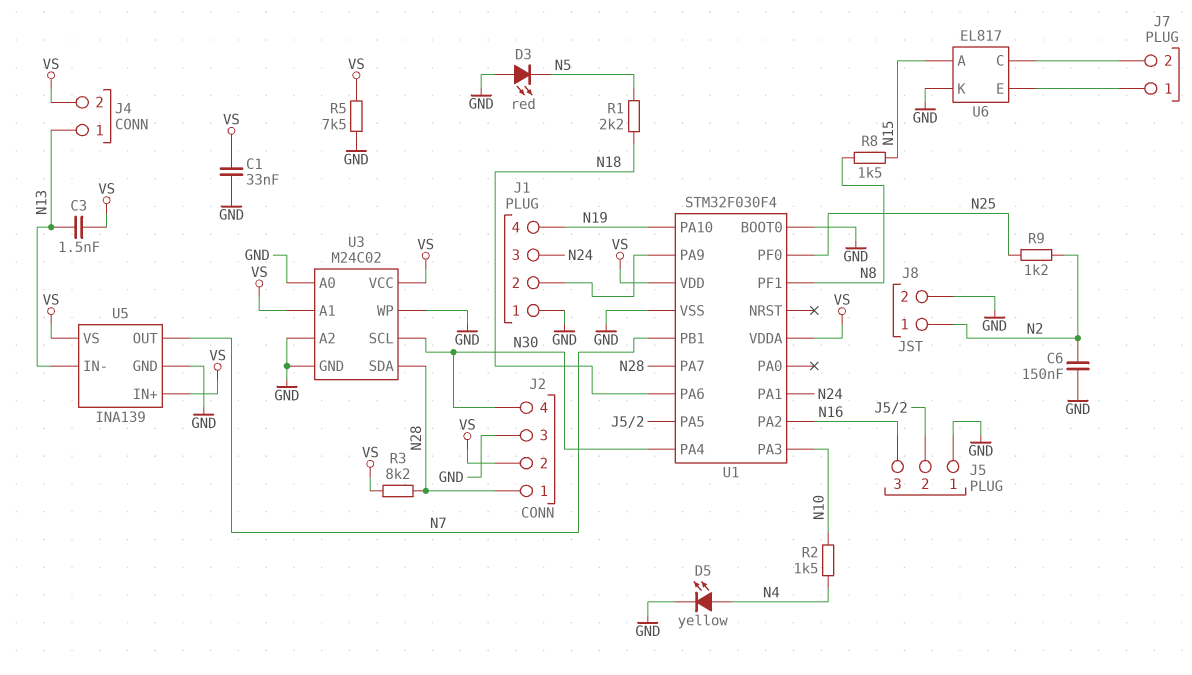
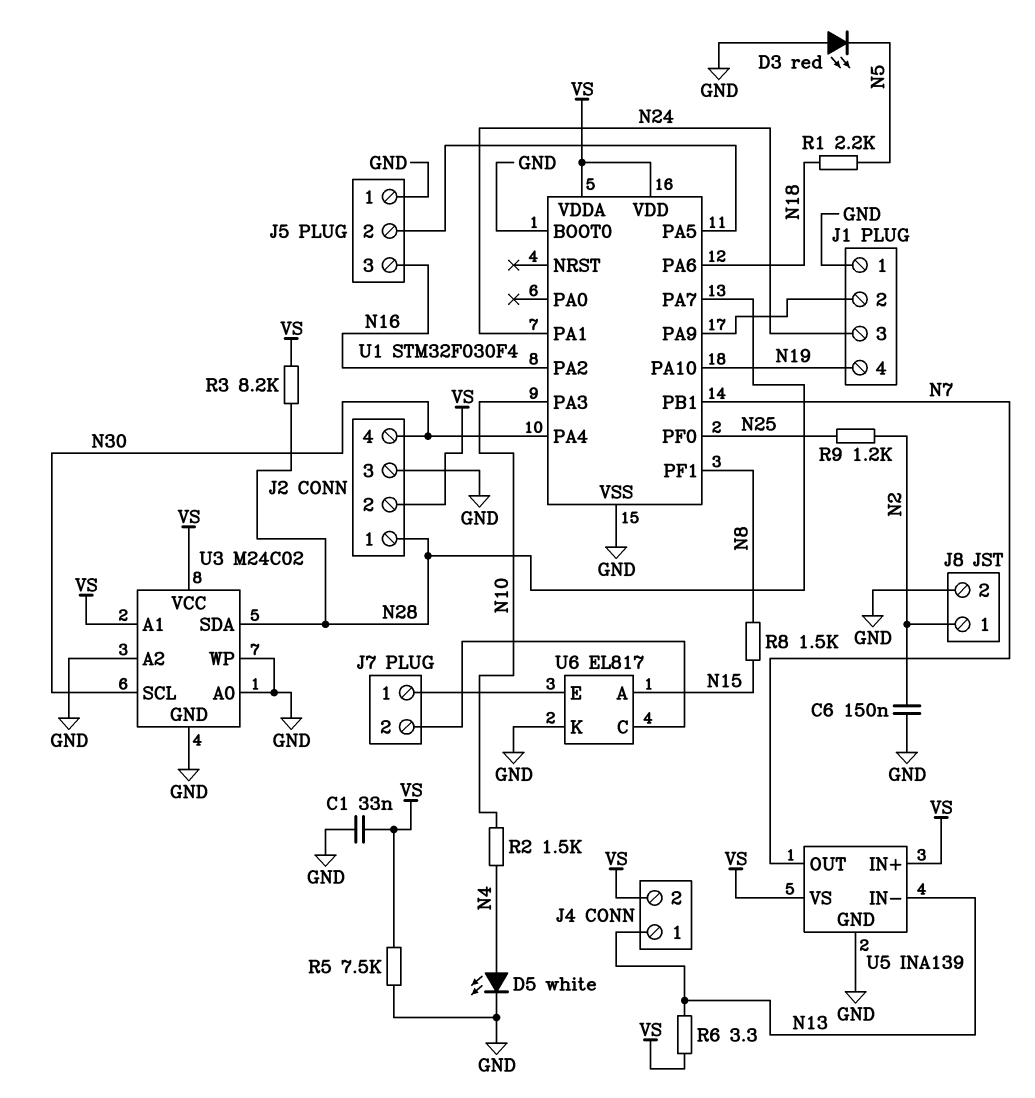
C3: 1.5nF (N13, VS) -> none
D5: LED yellow (A N4, K GND) -> LED white (A N4, K GND)
R6: none -> 3.3 (N13, VS)

